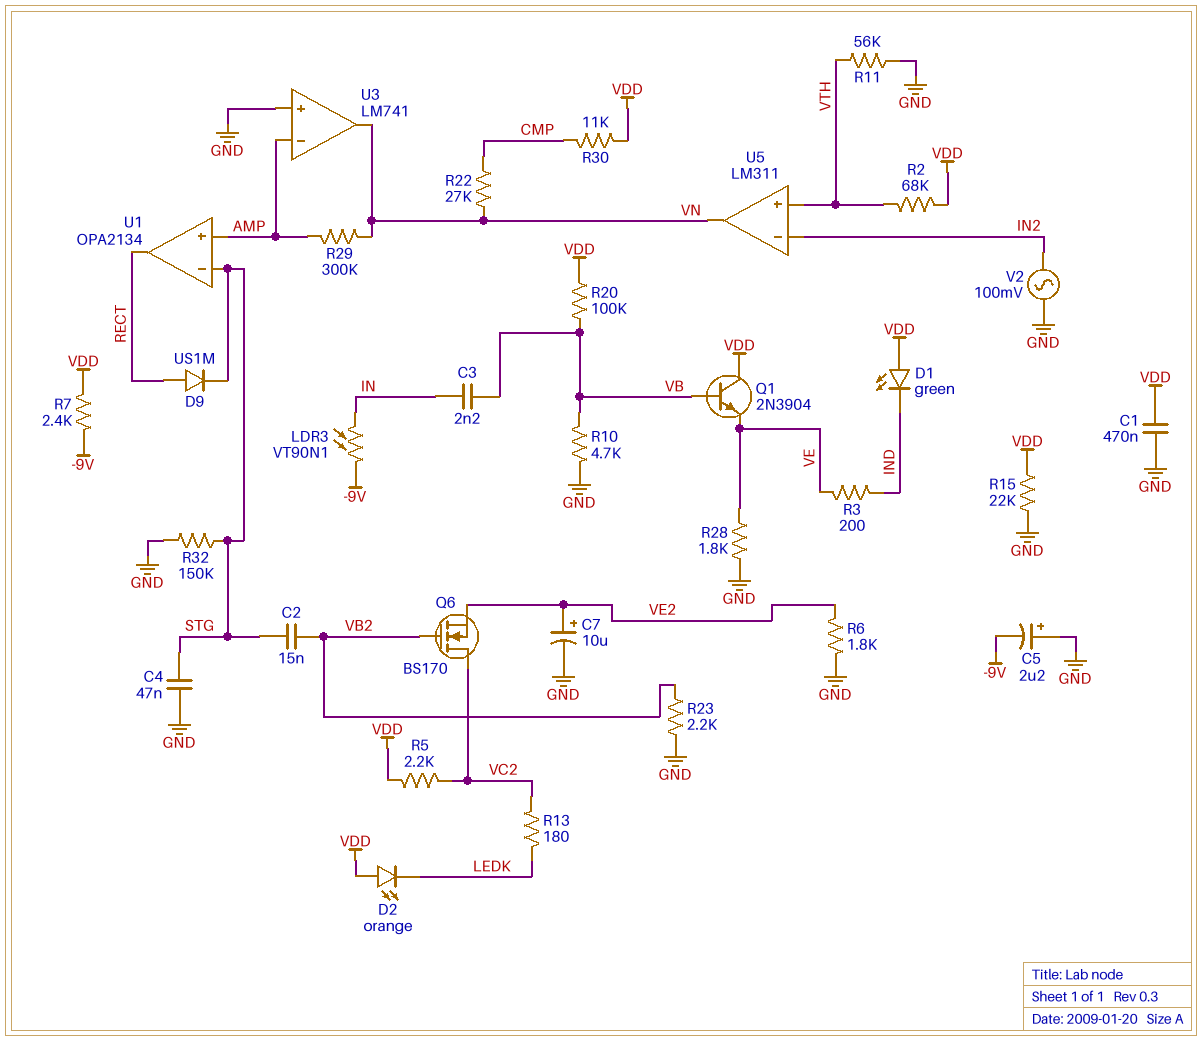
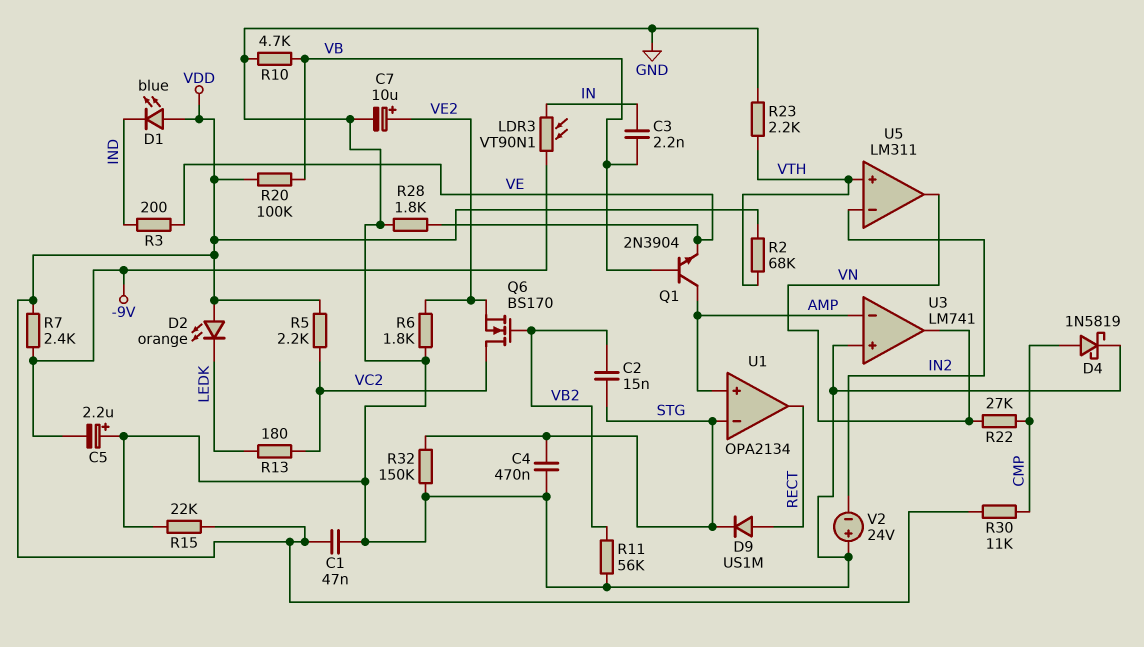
C1: 470nF (GND, VDD) -> 47nF (GND, VDD)
C4: 47nF (GND, STG) -> 470nF (GND, STG)
D1: LED green (A VDD, K IND) -> LED blue (A VDD, K IND)
D4: none -> schottky 1N5819 (A CMP, K GND)
Q1: NPN 2N3904 (B VB, C VDD, E VE) -> NPN 2N3904 (B VB, C AMP, E VE)
R11: 56k (GND, VTH) -> 56k (GND, VB2)
R23: 2.2k (GND, VB2) -> 2.2k (GND, VTH)
R29: 300k (AMP, VN) -> none
V2: AC 100mV (GND, IN2) -> 24V (plus GND, minus IN2)

